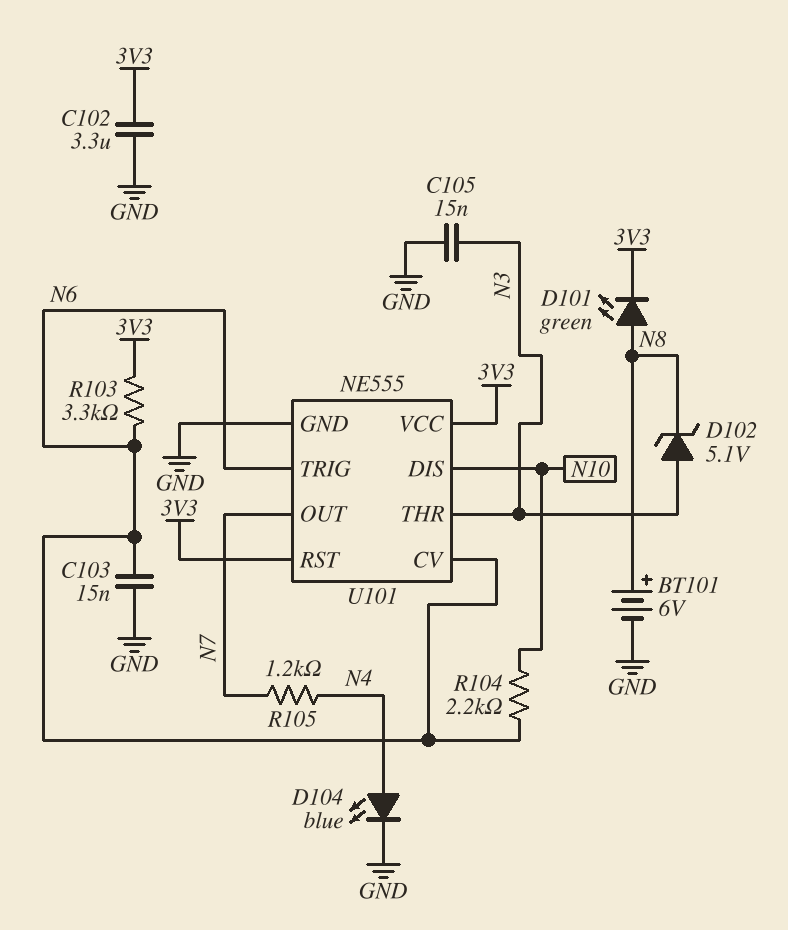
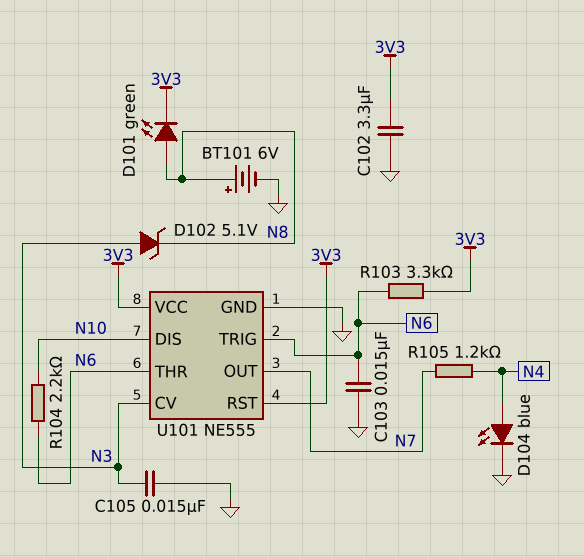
U101 pin CV: N6 -> N3
U101 pin THR: N3 -> N6

